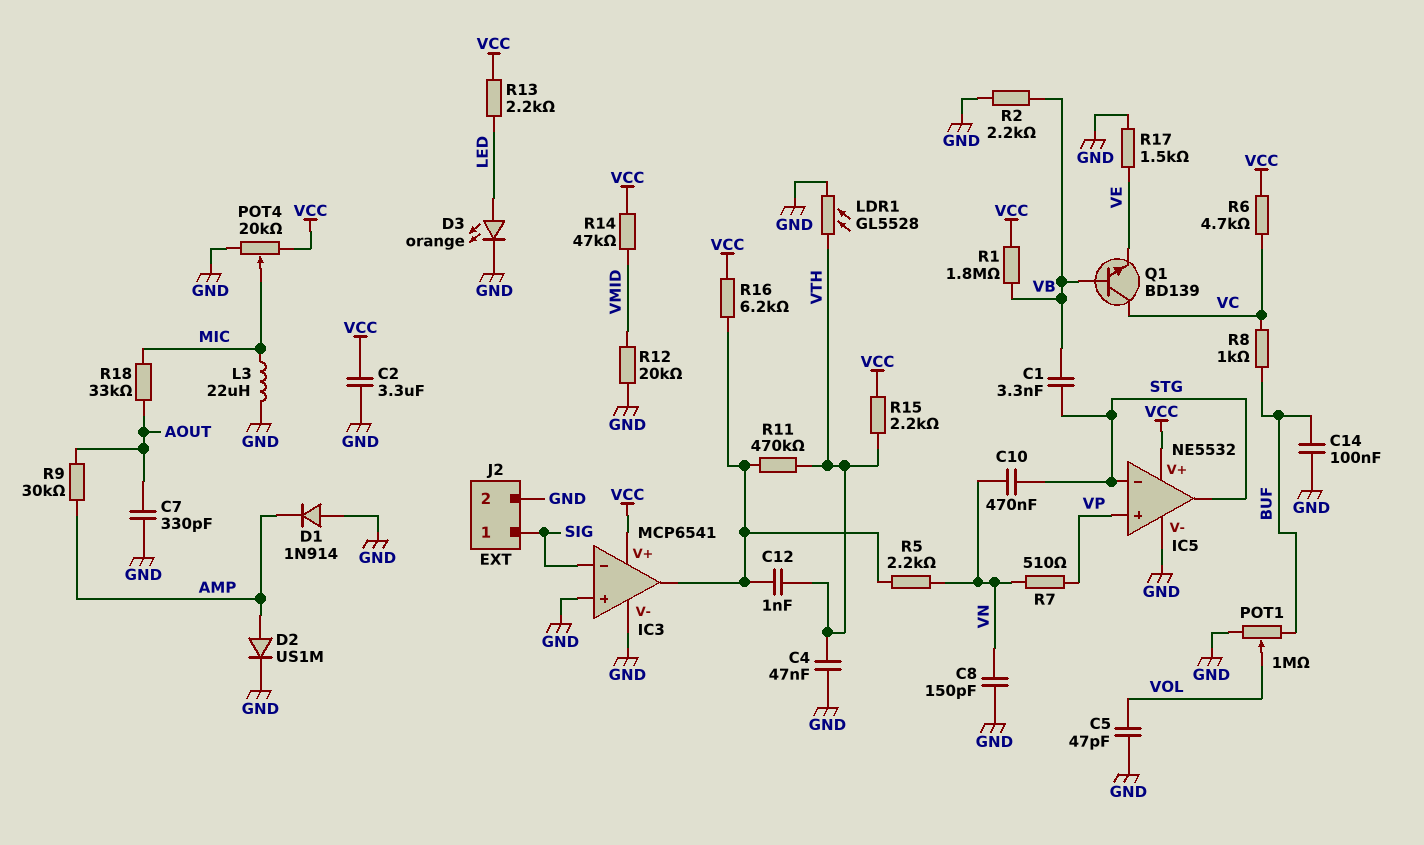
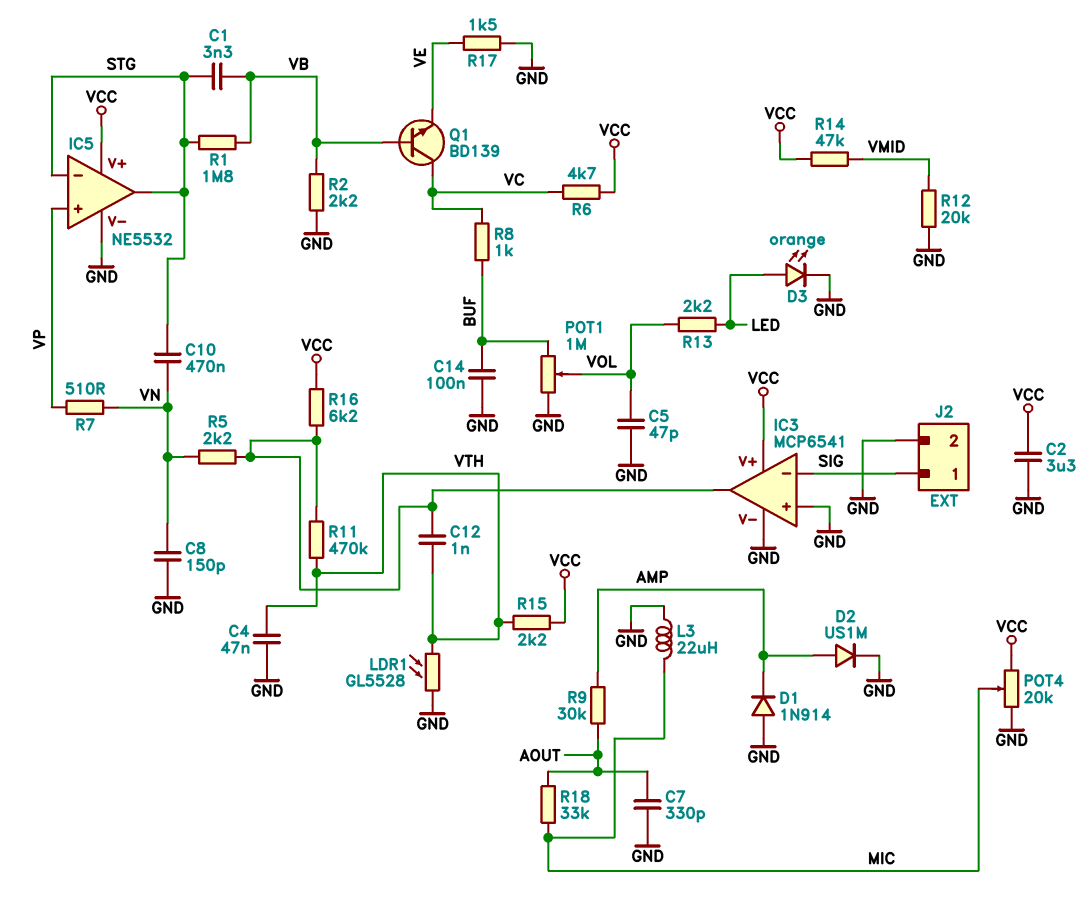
R1: 1.8M (VB, VCC) -> 1.8M (STG, VB)
R13: 2.2k (LED, VCC) -> 2.2k (LED, VOL)

